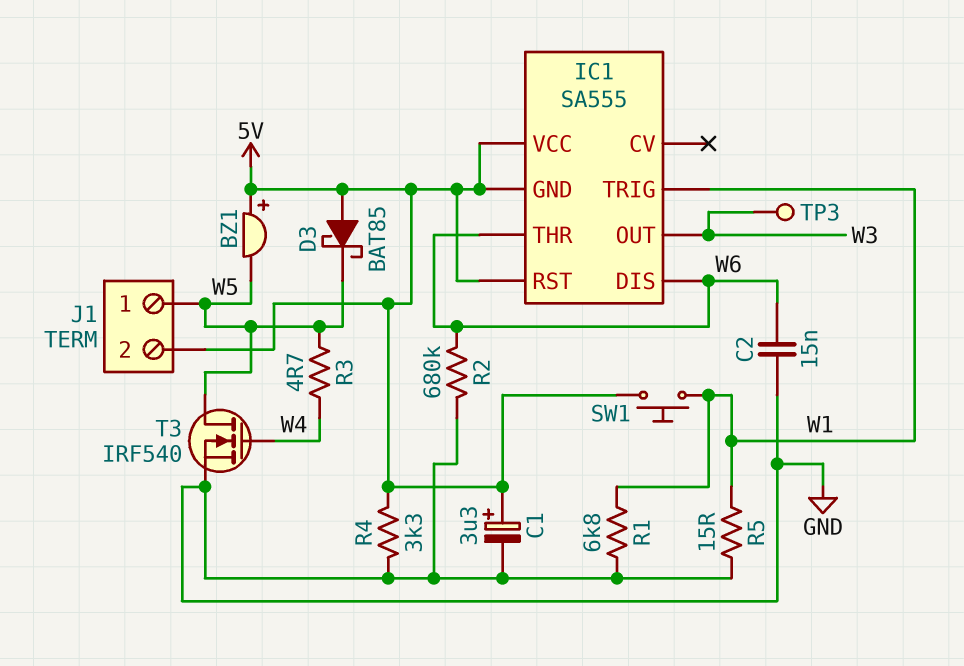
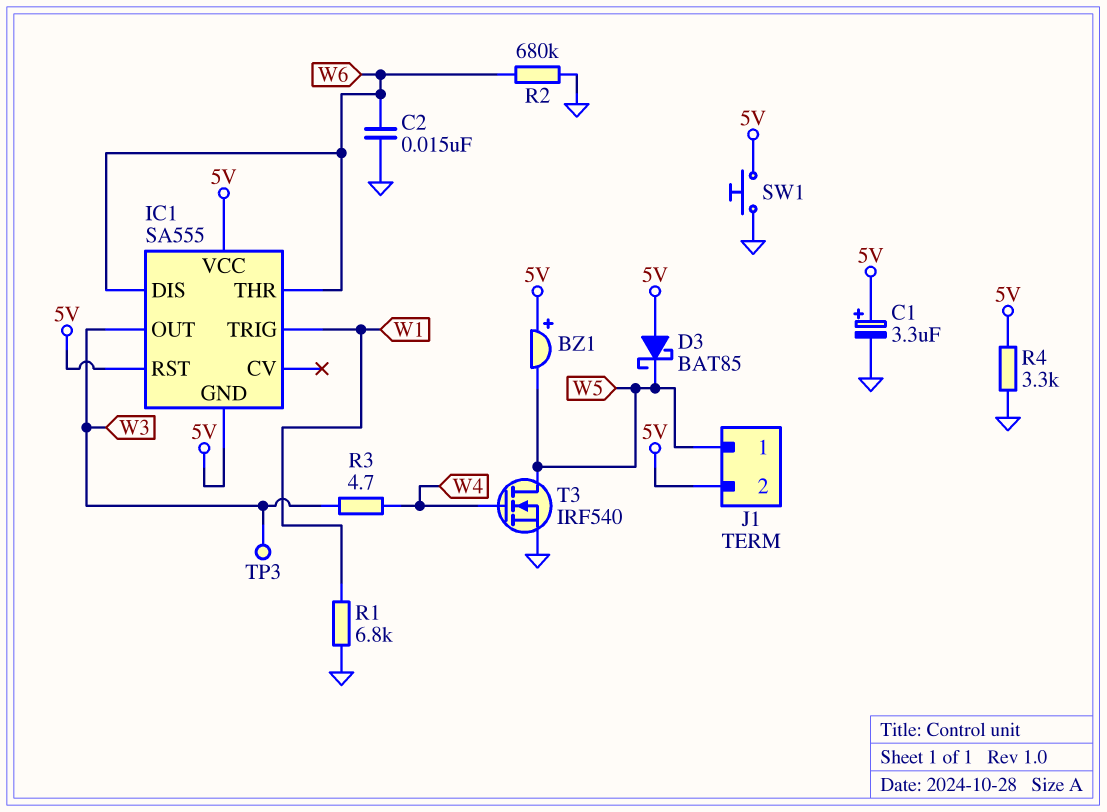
R3: 4.7 (W4, W5) -> 4.7 (W3, W4)
R5: 15 (GND, W1) -> none
SW1: button (5V, W1) -> button (5V, GND)

